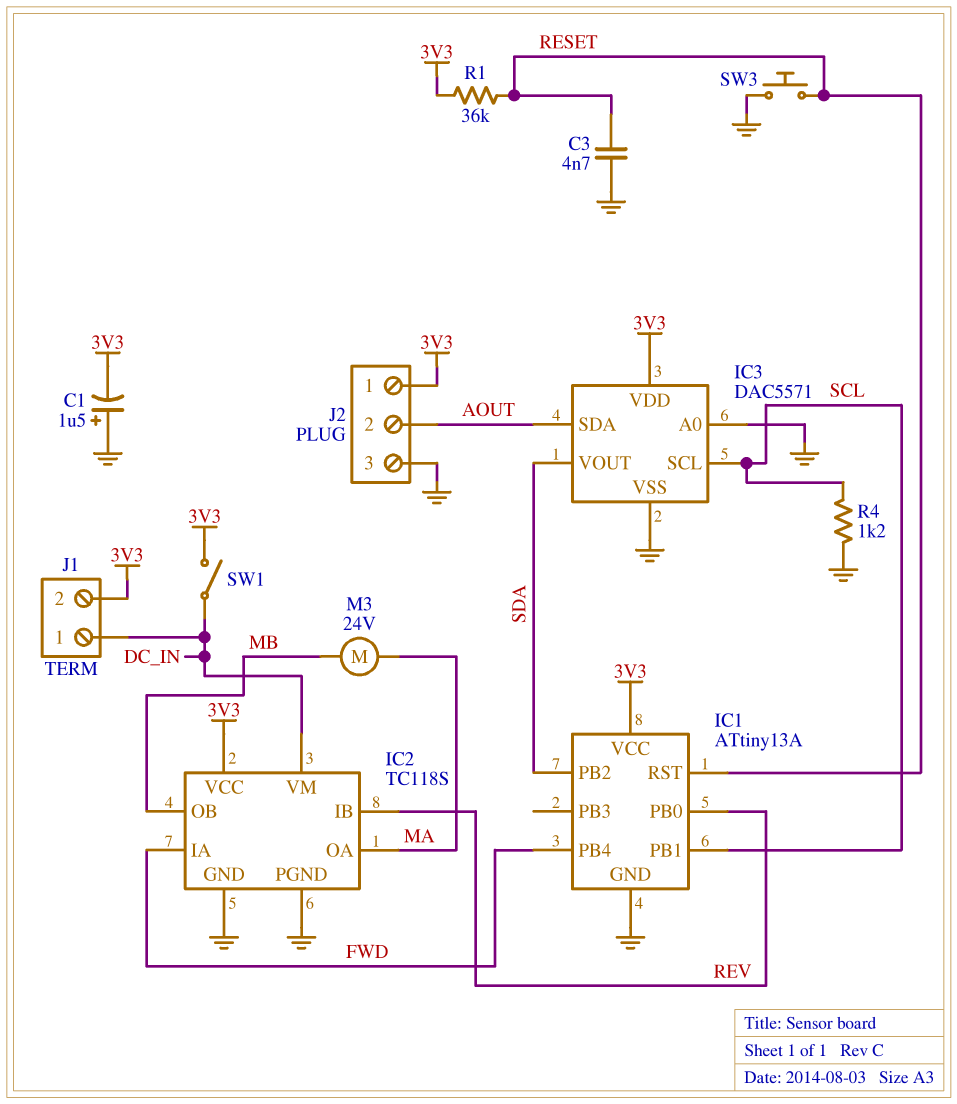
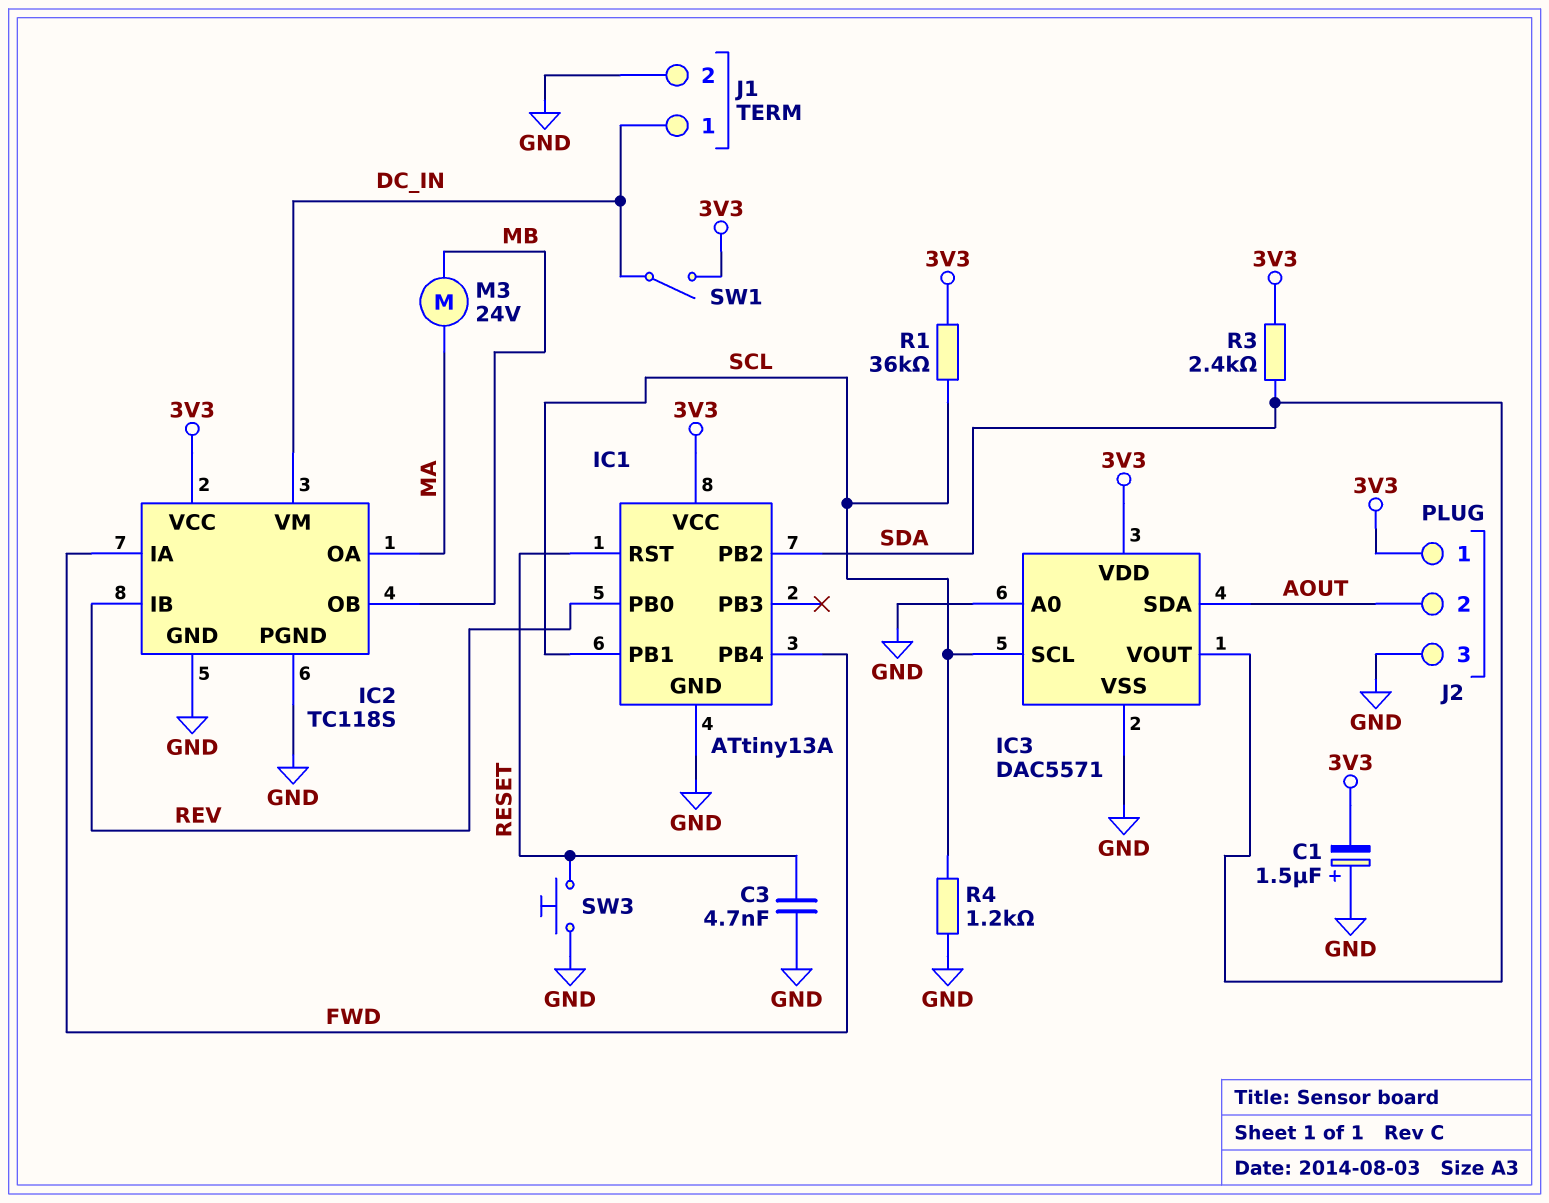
J1 pin 2: 3V3 -> GND
R1: 36k (3V3, RESET) -> 36k (3V3, SCL)
R3: none -> 2.4k (3V3, SDA)

